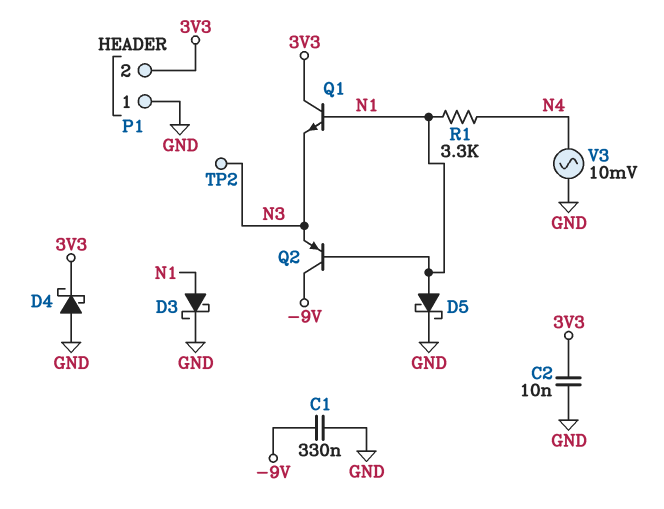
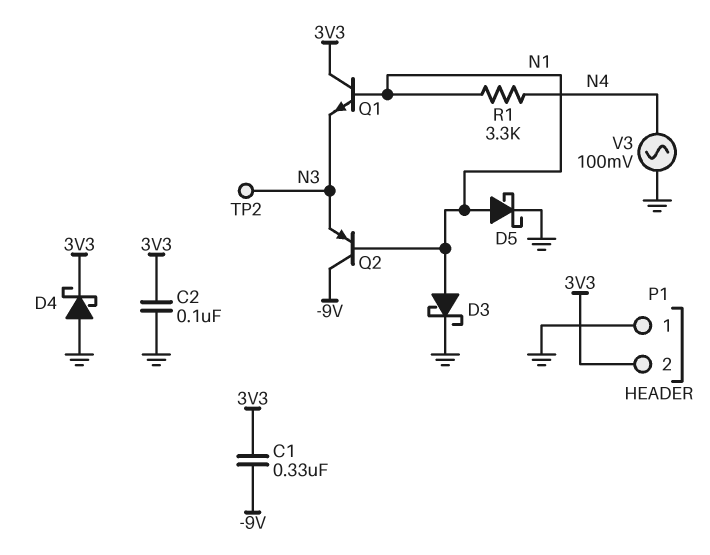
C1: 330nF (-9V, GND) -> 330nF (-9V, 3V3)
C2: 10nF (3V3, GND) -> 100nF (3V3, GND)
V3: AC 10mV (GND, N4) -> AC 100mV (GND, N4)

